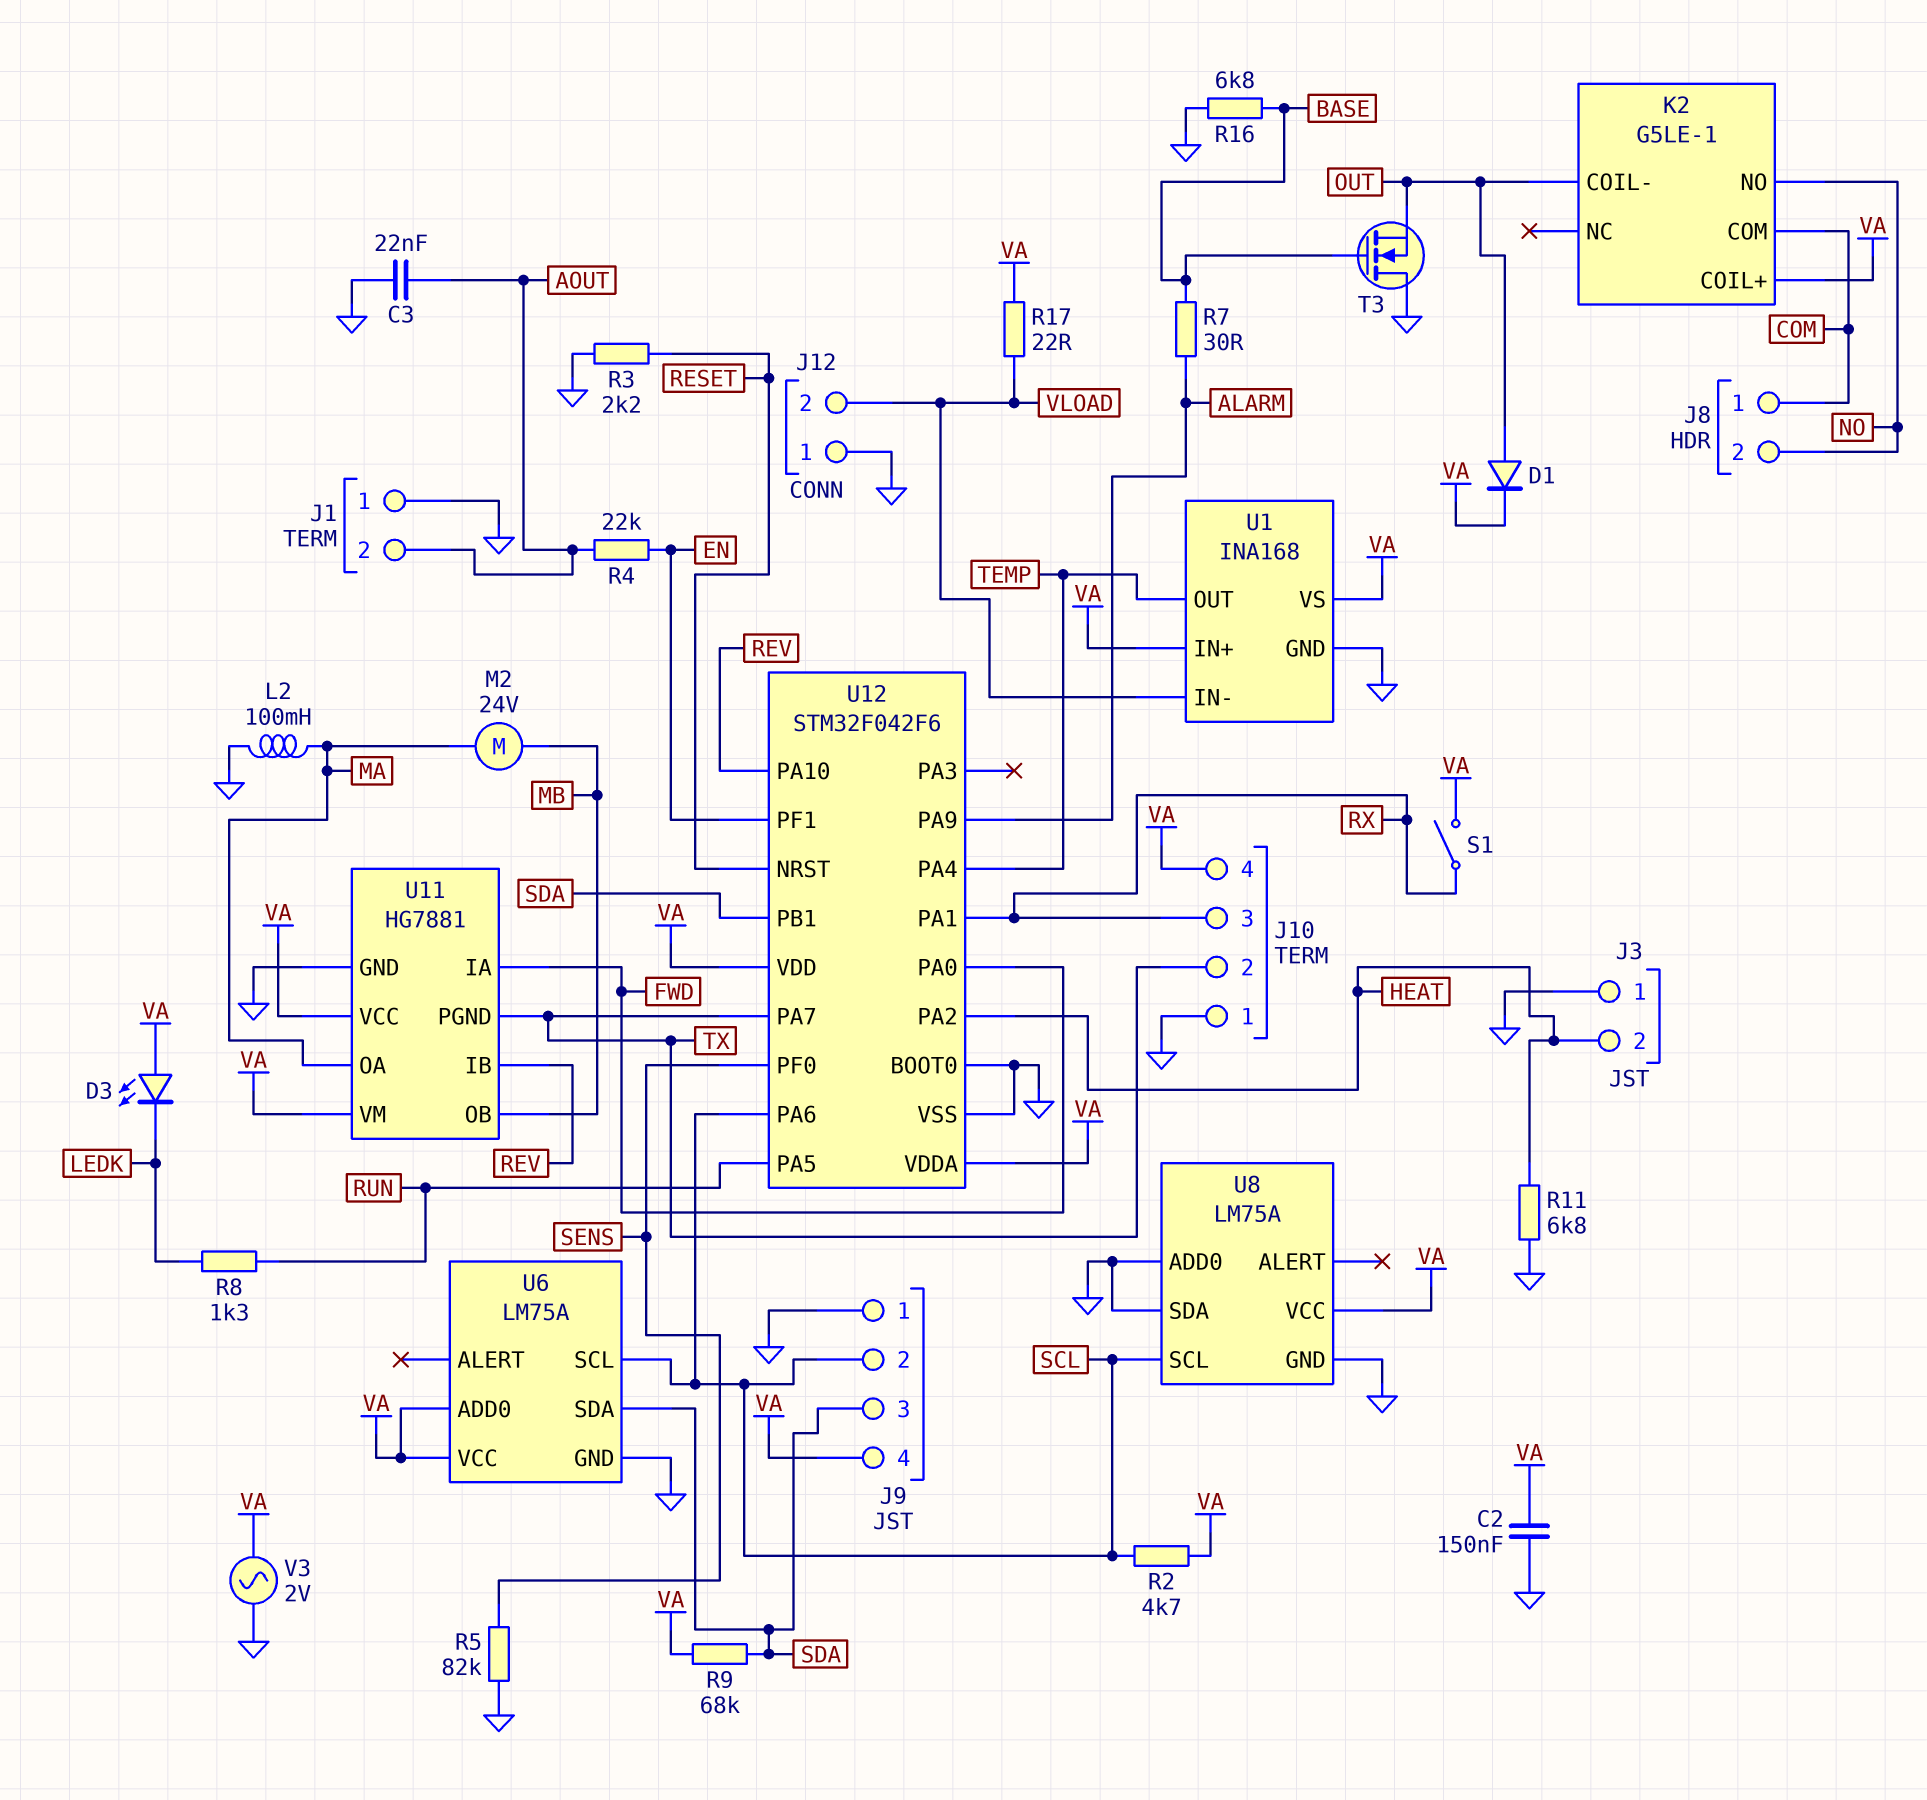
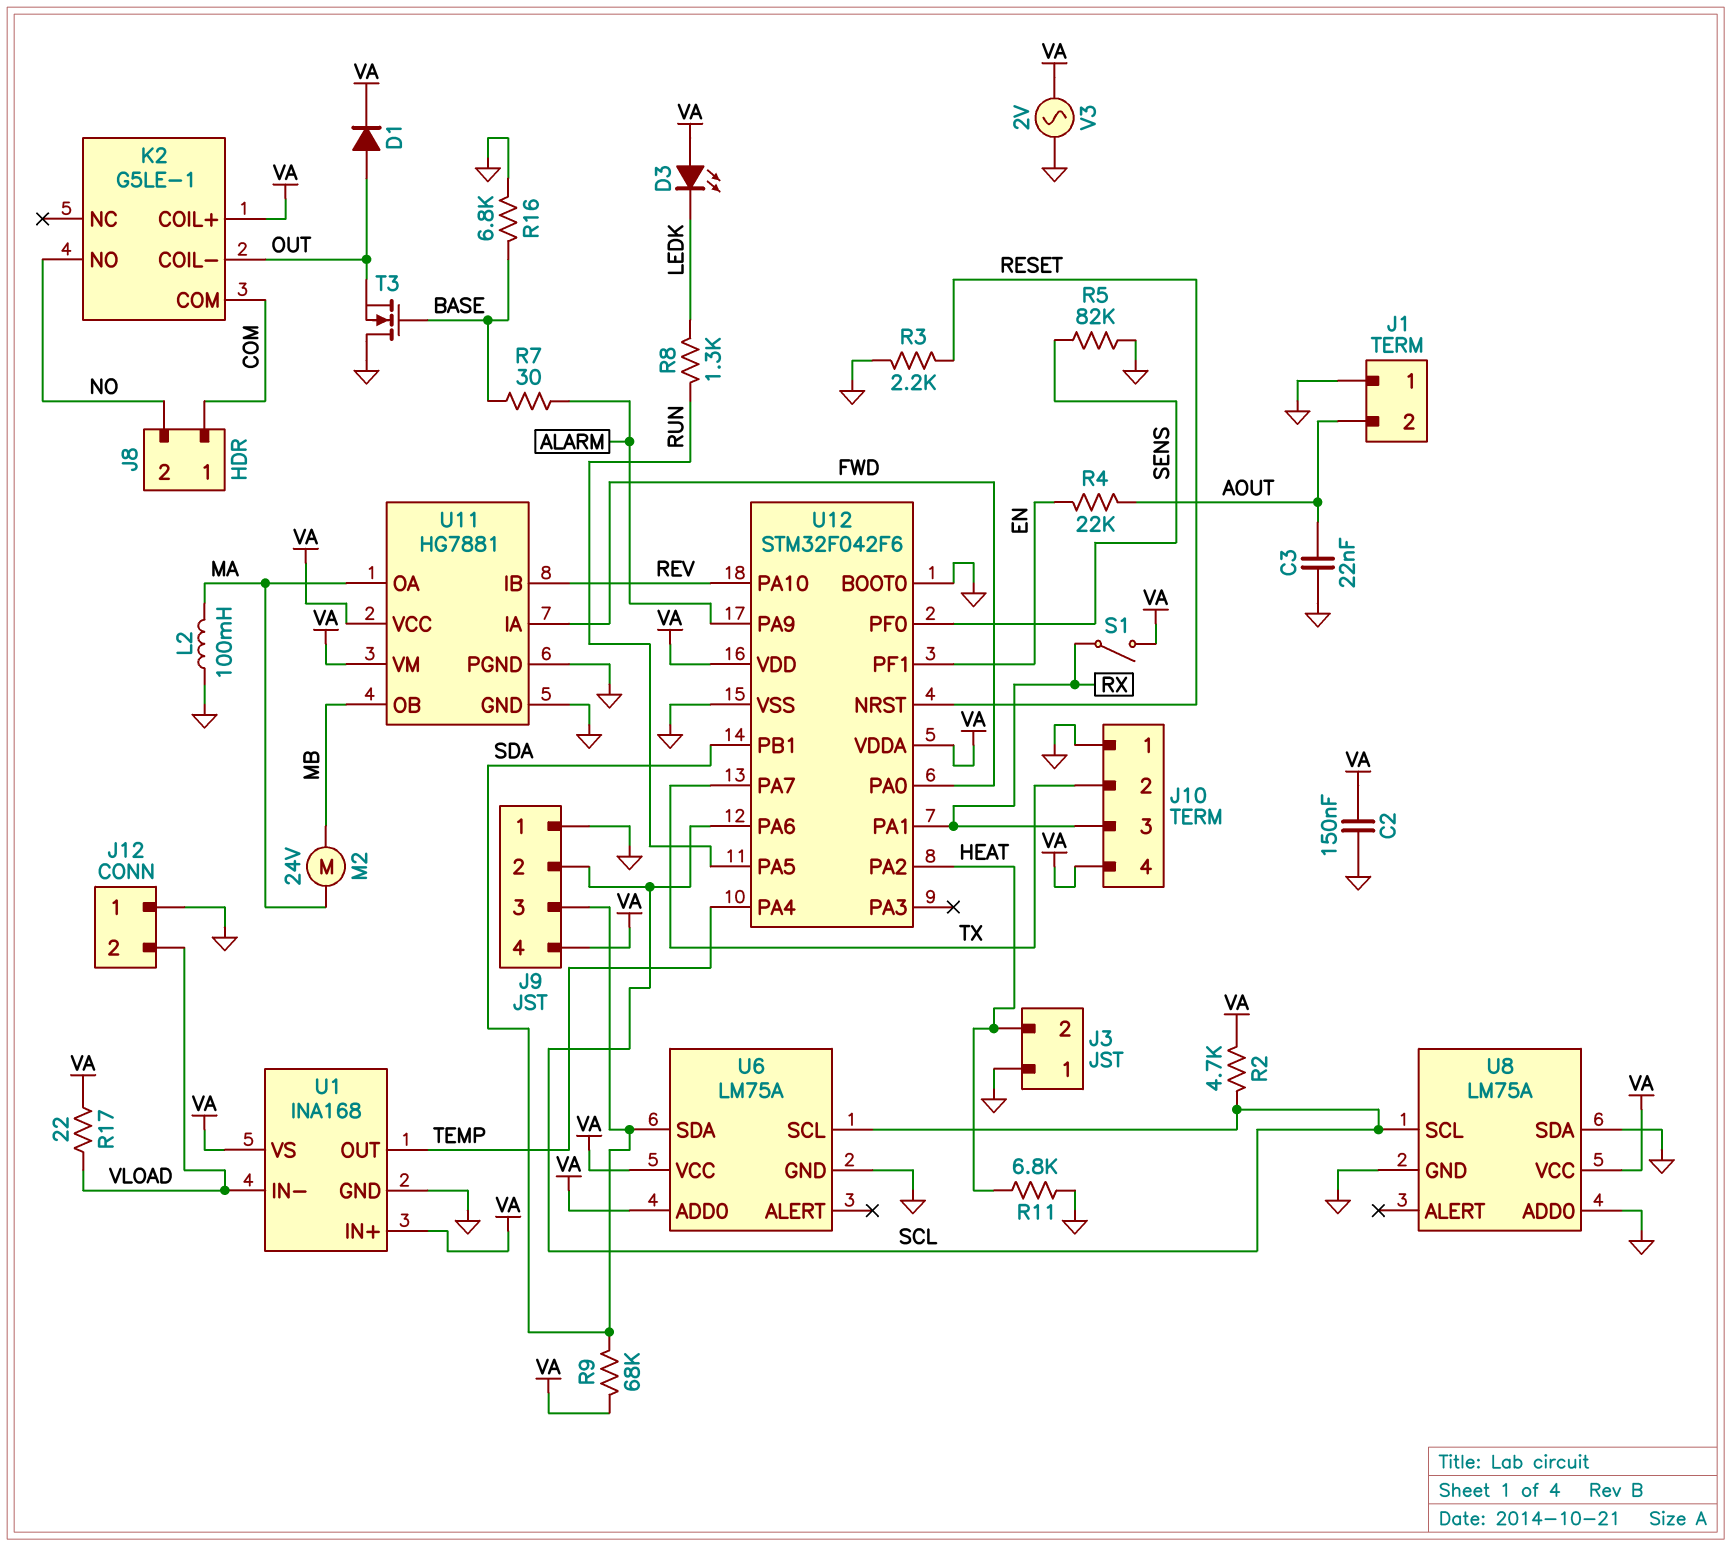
U11 pin PGND: TX -> GND

